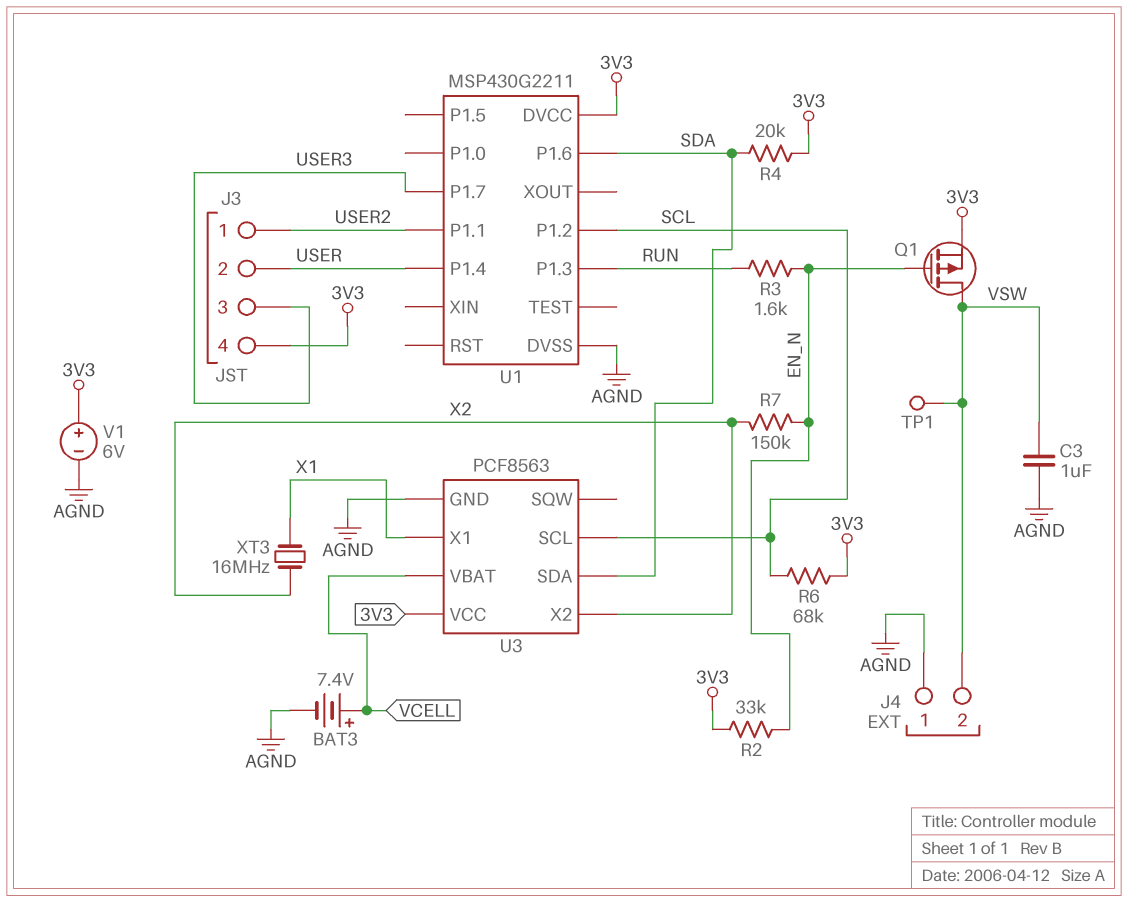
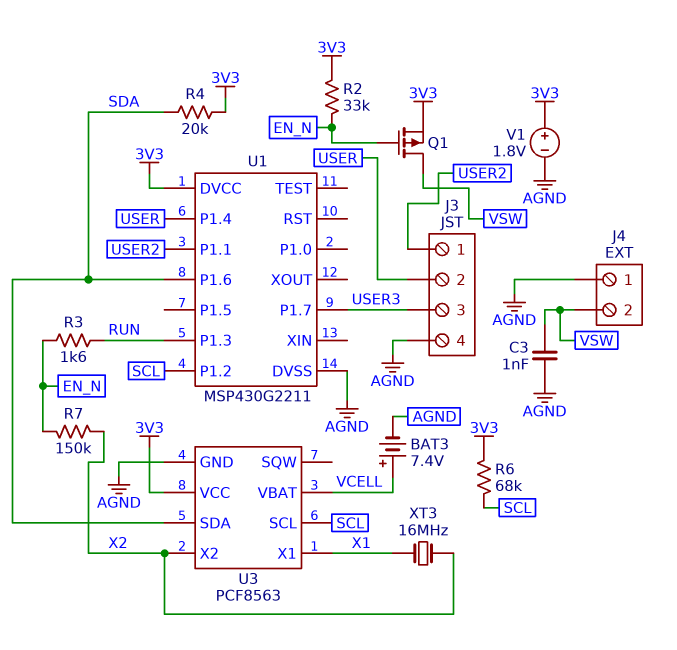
C3: 1uF (AGND, VSW) -> 1nF (AGND, VSW)
J3 pin 4: 3V3 -> AGND
TP1: test point (VSW) -> none
V1: 6V (plus 3V3, minus AGND) -> 1.8V (plus 3V3, minus AGND)

